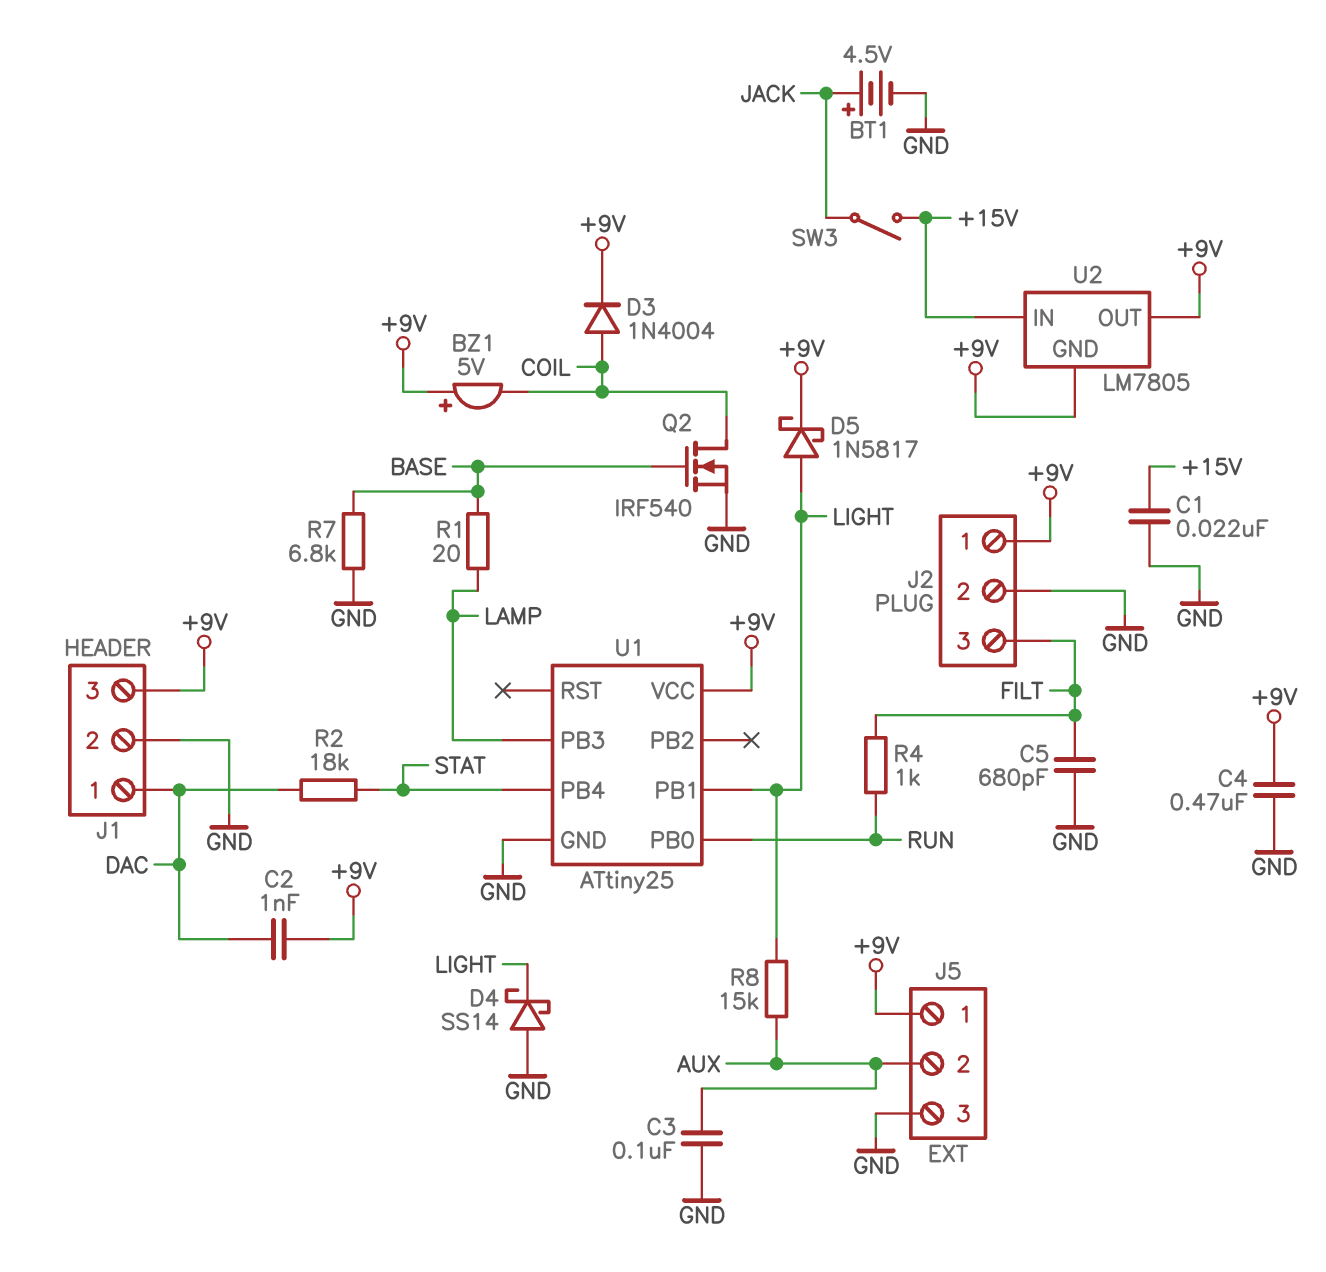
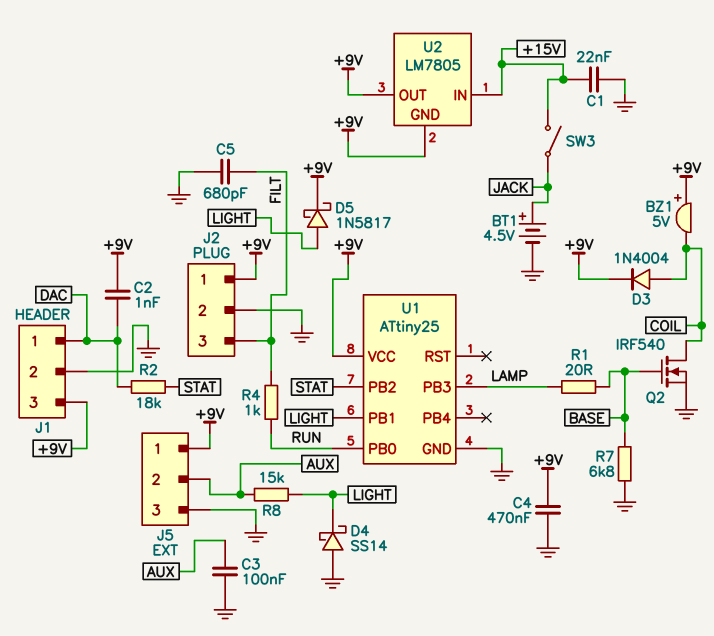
U1 pin PB2: none -> STAT
U1 pin PB4: STAT -> none

